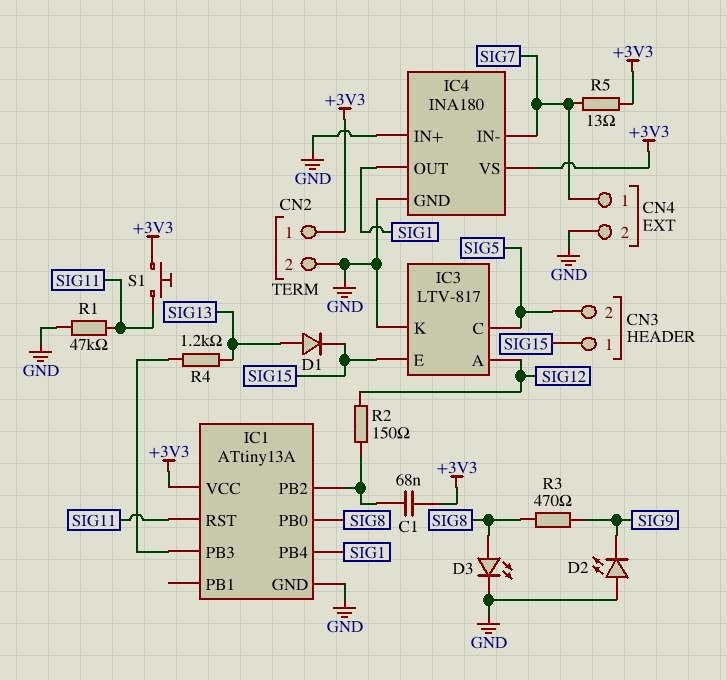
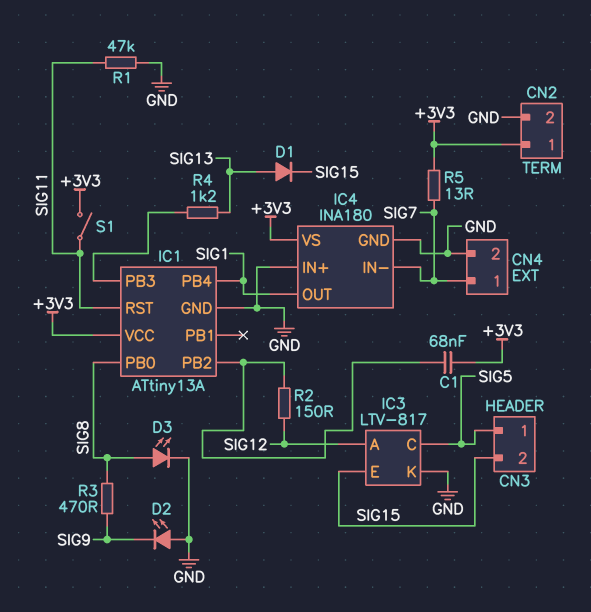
CN3 pin 1: SIG15 -> SIG5
CN3 pin 2: SIG5 -> SIG15
S1: button (+3V3, SIG11) -> switch (+3V3, SIG11)

